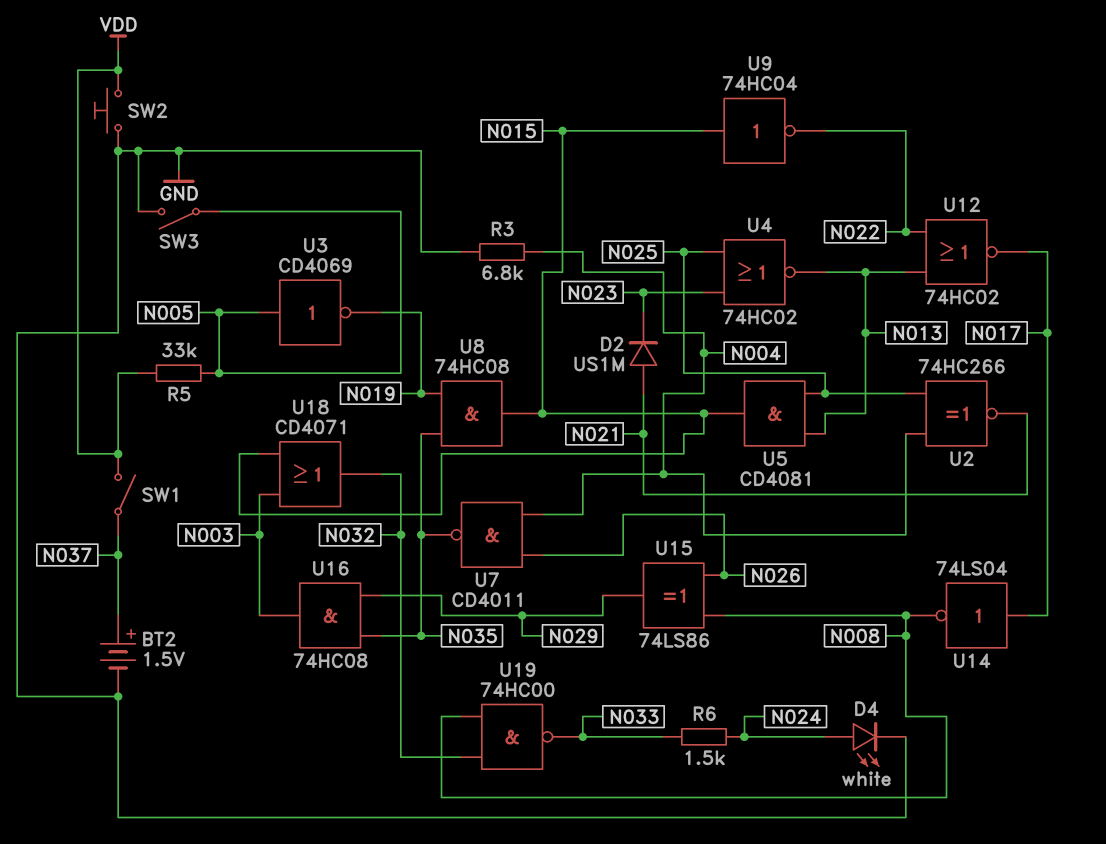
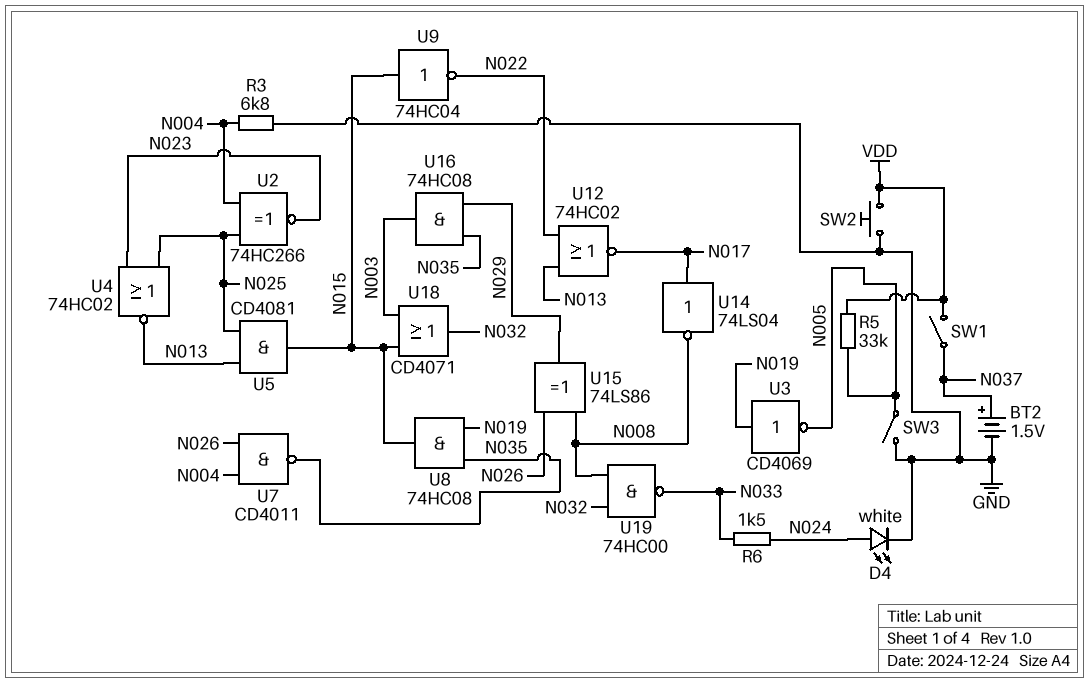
D2: diode US1M (A N021, K N023) -> none
U2: XNOR 74HC266 (in N004, in N025, out N021) -> XNOR 74HC266 (in N004, in N025, out N023)
U3: NOT CD4069 (in N005, out N019) -> NOT CD4069 (in N019, out N005)

